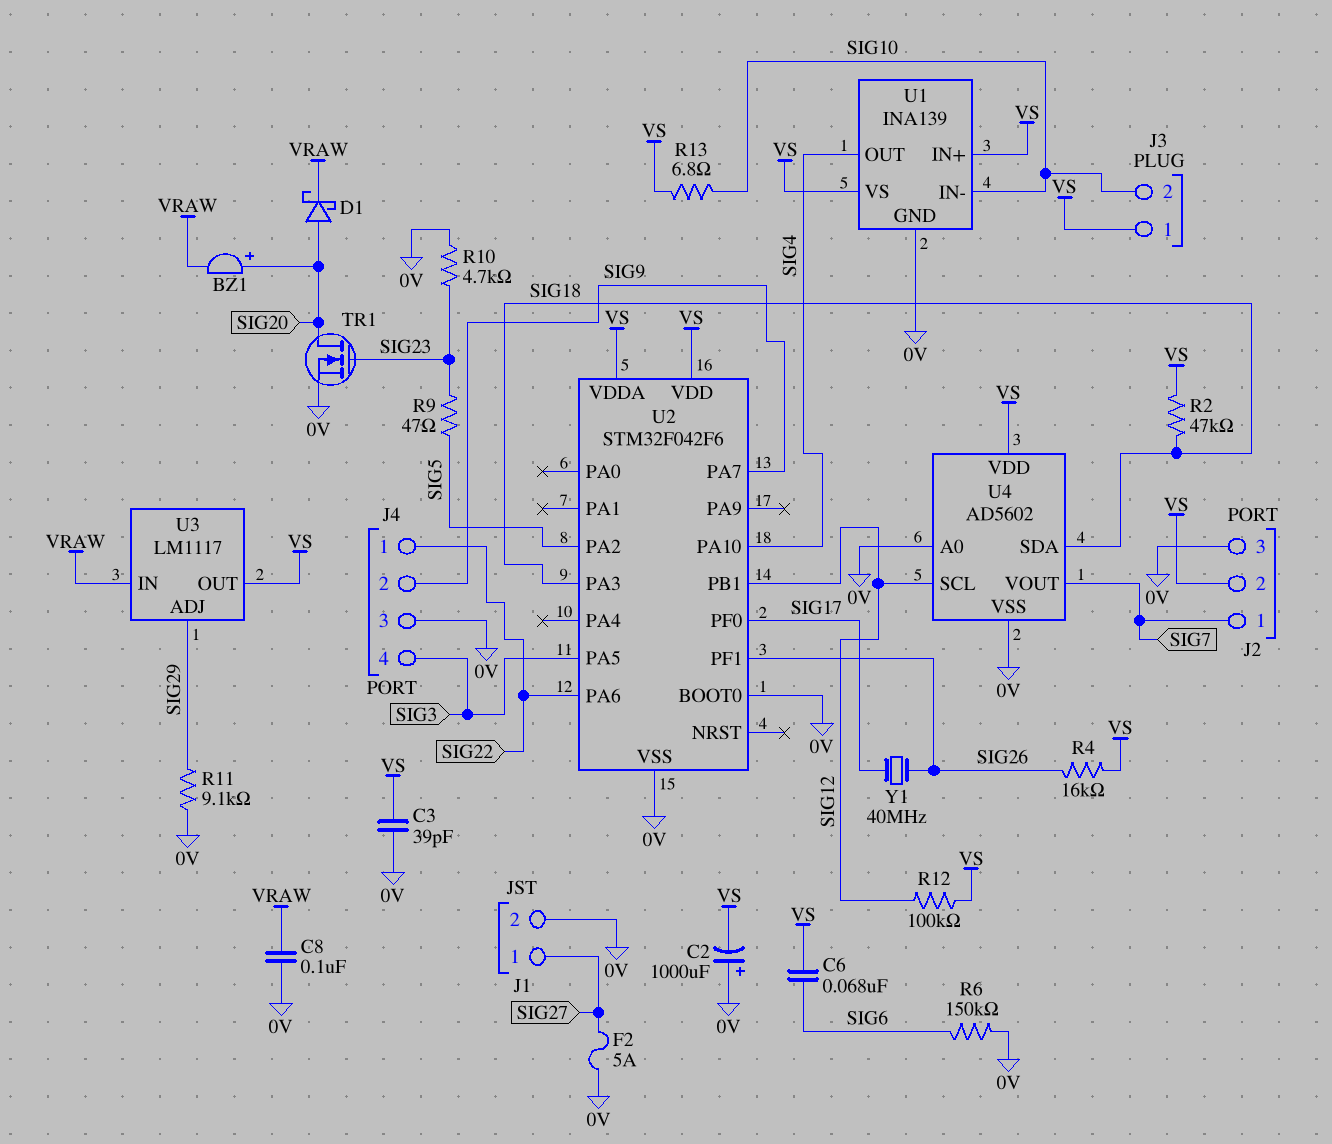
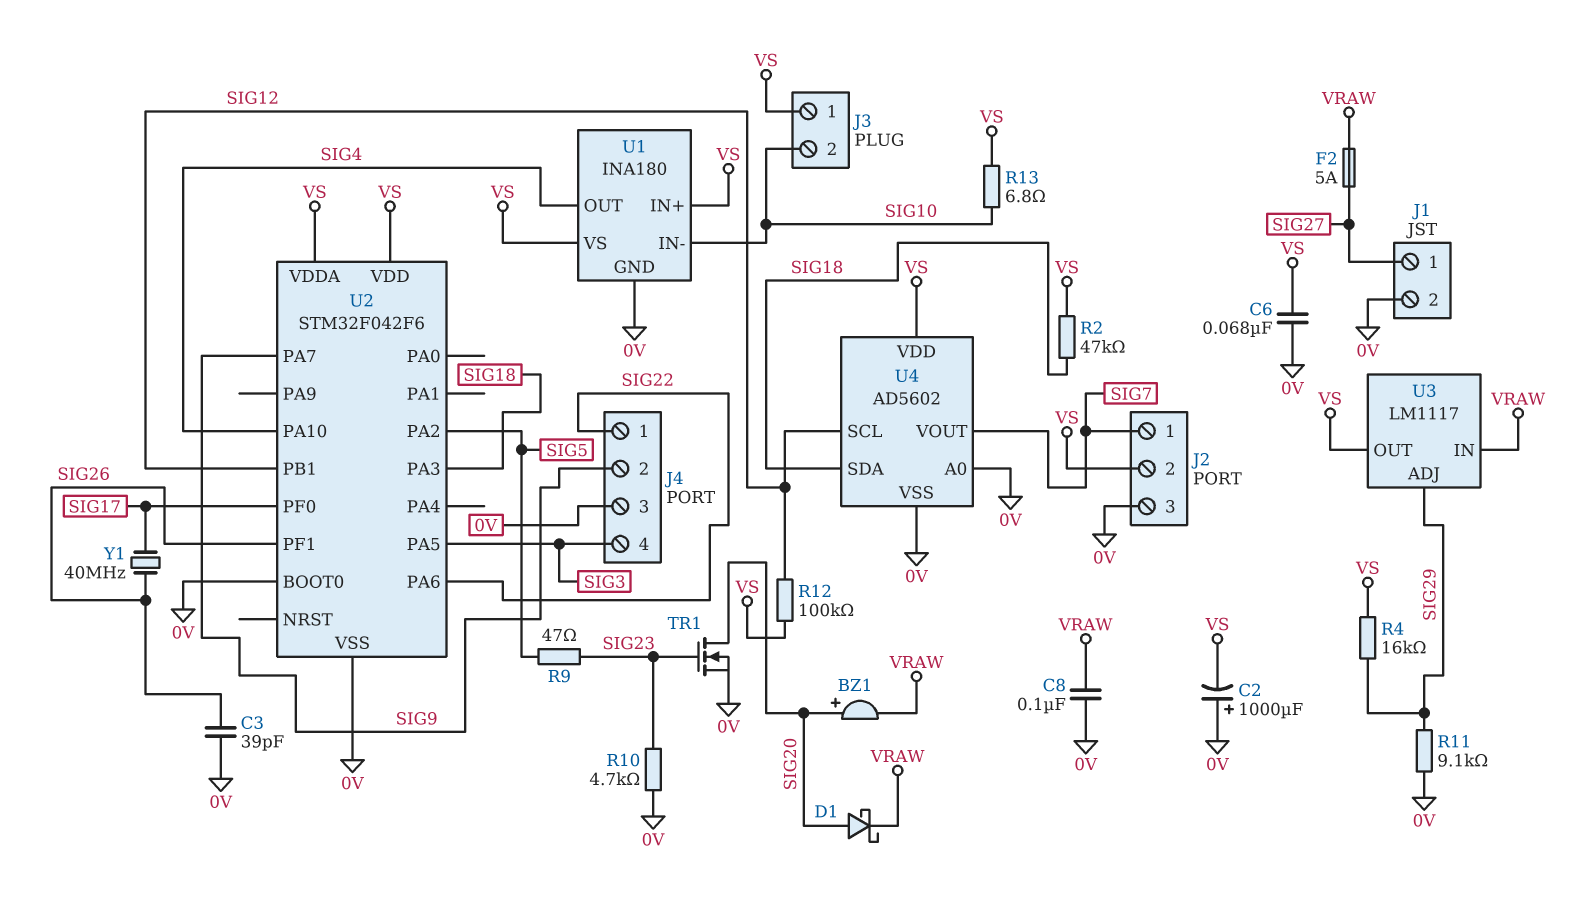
C3: 39pF (0V, VS) -> 39pF (0V, SIG26)
C6: 68nF (SIG6, VS) -> 68nF (0V, VS)
F2: 5A (0V, SIG27) -> 5A (SIG27, VRAW)
R4: 16k (SIG26, VS) -> 16k (SIG29, VS)
R6: 150k (0V, SIG6) -> none
U1: INA139 -> INA180

